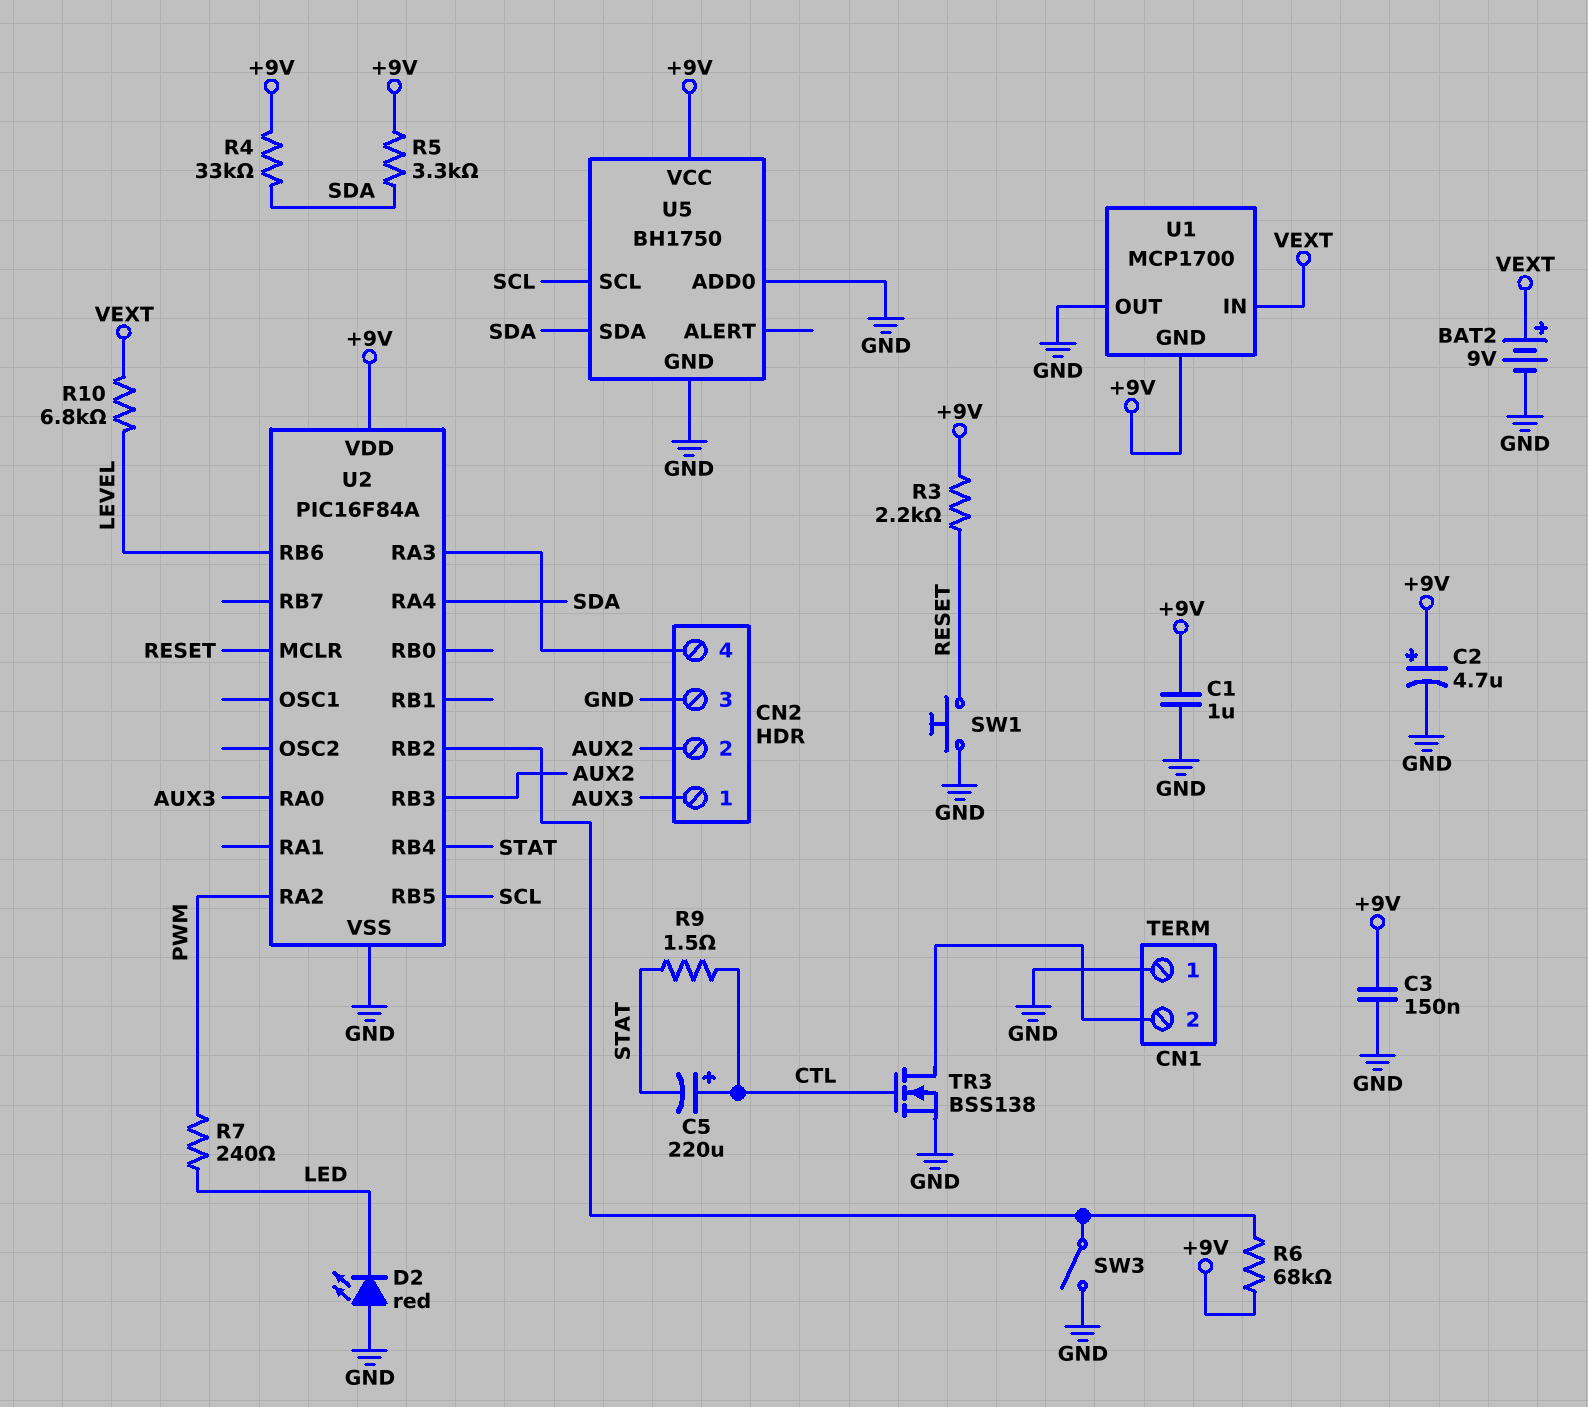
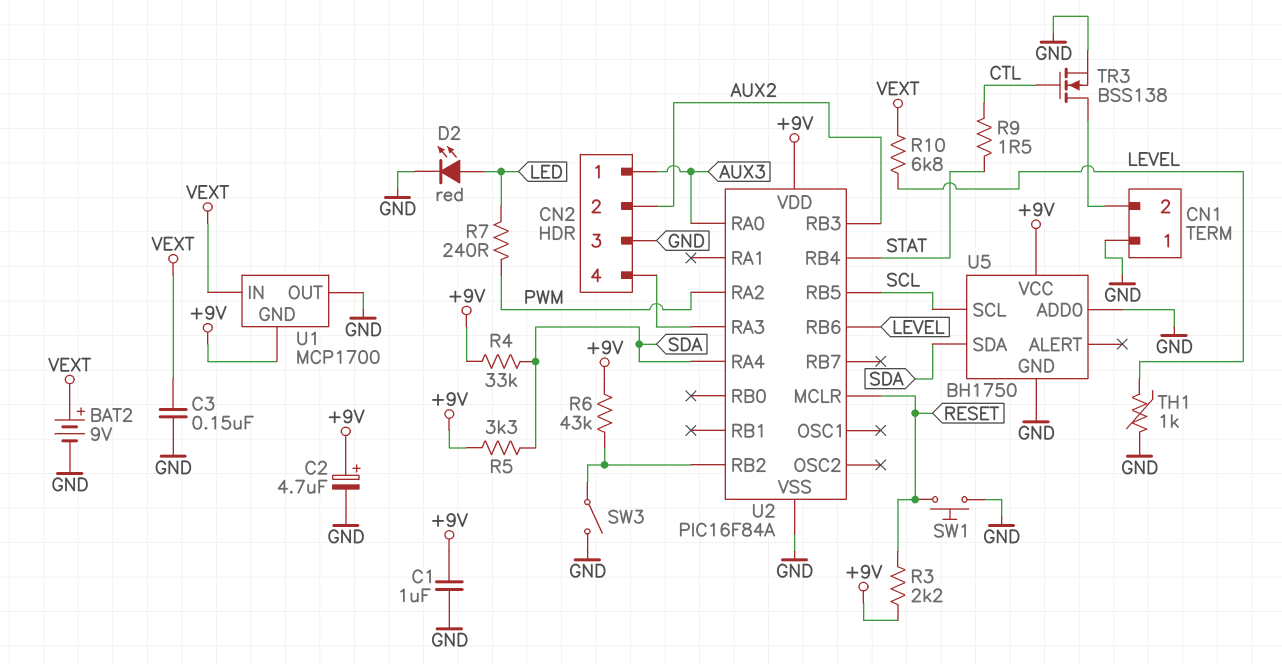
C3: 150nF (+9V, GND) -> 150nF (GND, VEXT)
C5: 220uF (plus CTL, minus STAT) -> none
D2: LED red (A GND, K LED) -> LED red (A LED, K GND)
R6: 68k (+9V, U2/RB2) -> 43k (+9V, U2/RB2)
TH1: none -> 1k (GND, LEVEL)

